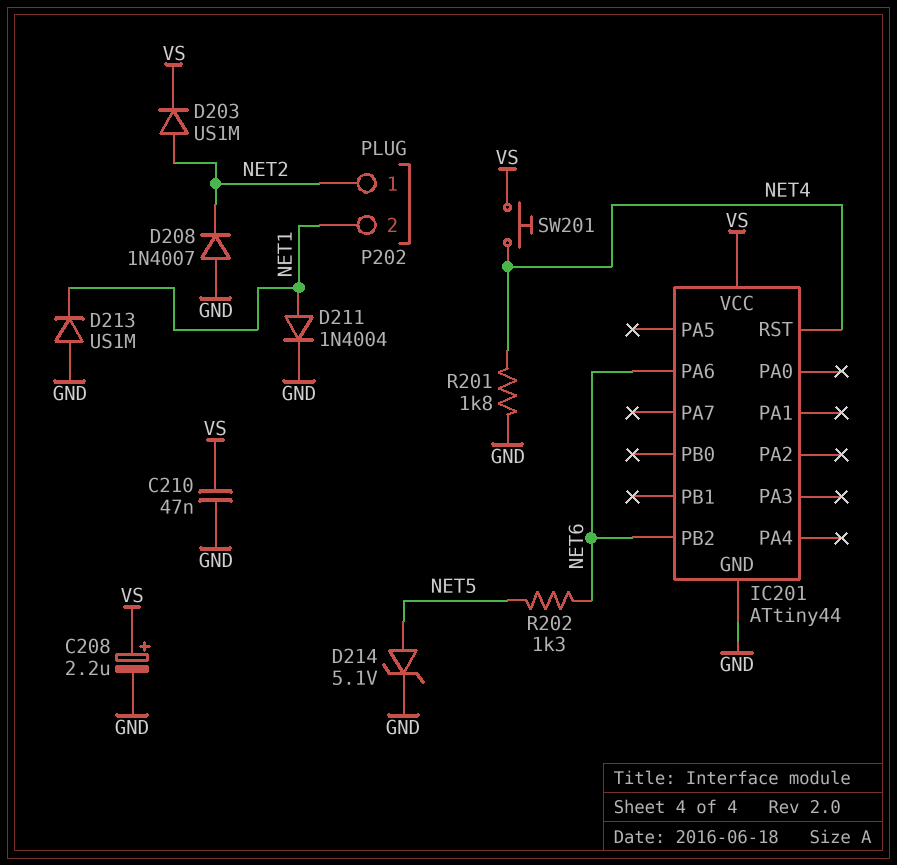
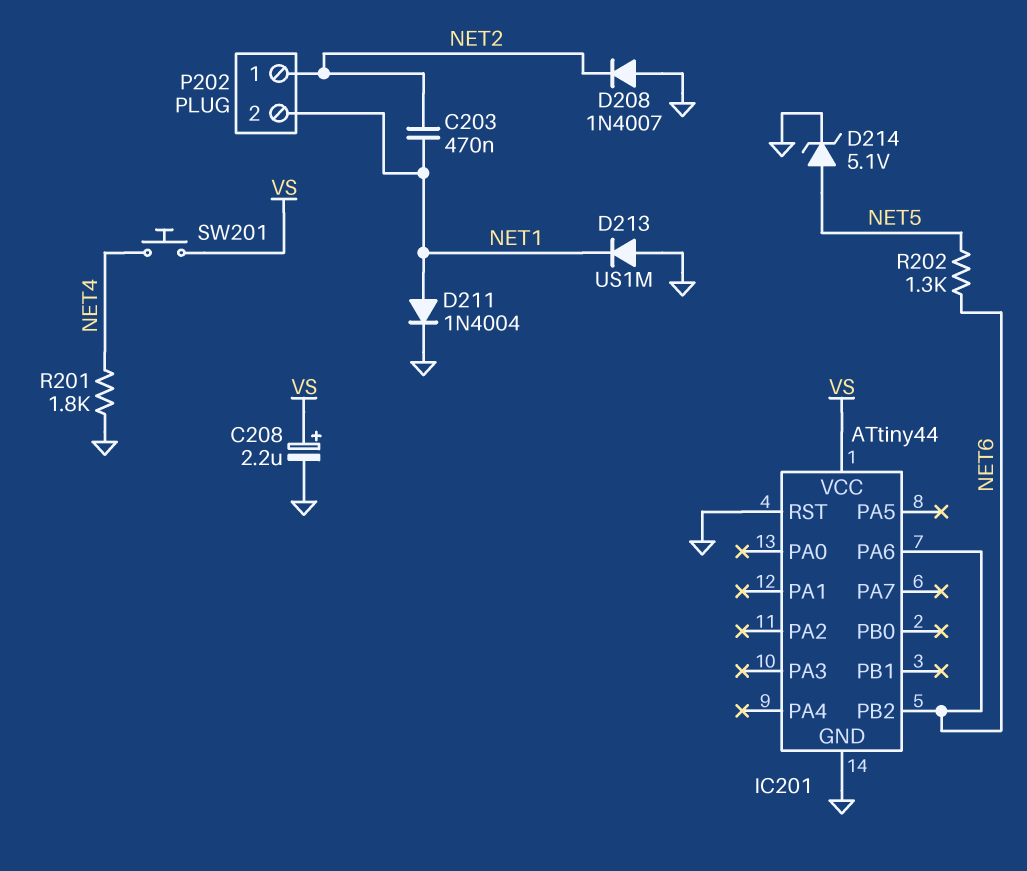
C203: none -> 470nF (NET1, NET2)
C210: 47nF (GND, VS) -> none
D203: diode US1M (A NET2, K VS) -> none
IC201 pin RST: NET4 -> GND

